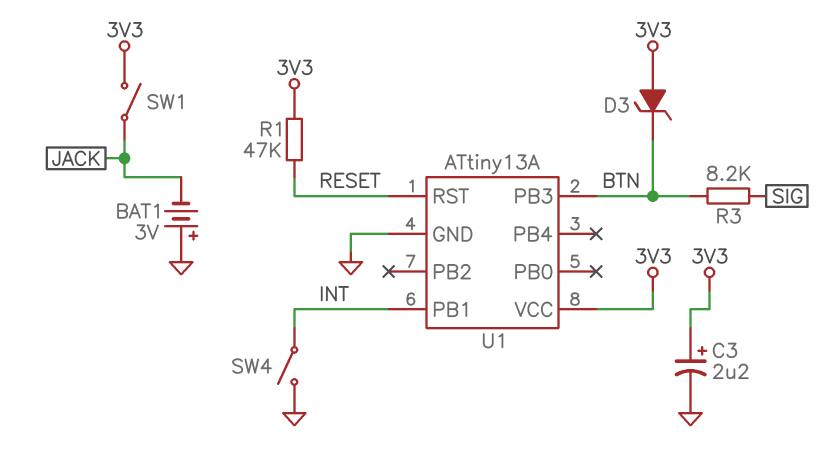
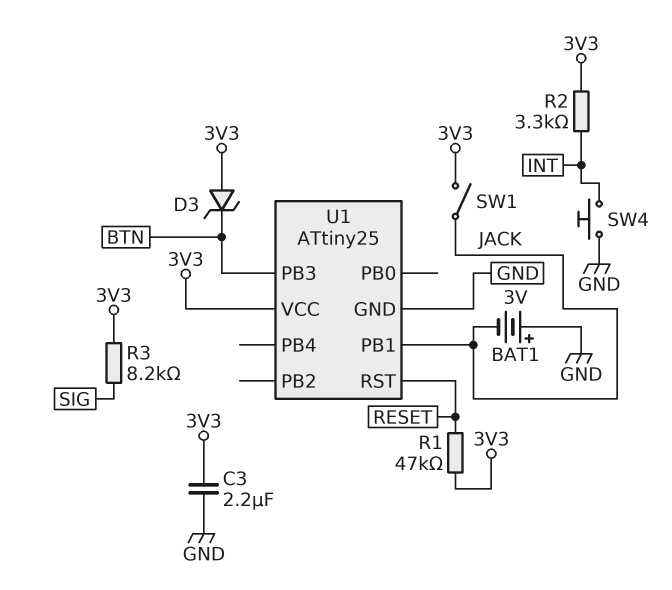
C3: 2.2uF (plus 3V3, minus GND) -> 2.2uF (3V3, GND)
R2: none -> 3.3k (3V3, INT)
R3: 8.2k (BTN, SIG) -> 8.2k (3V3, SIG)
SW4: switch (GND, INT) -> button (GND, INT)
U1: ATtiny13A -> ATtiny25
U1 pin PB1: INT -> JACK

